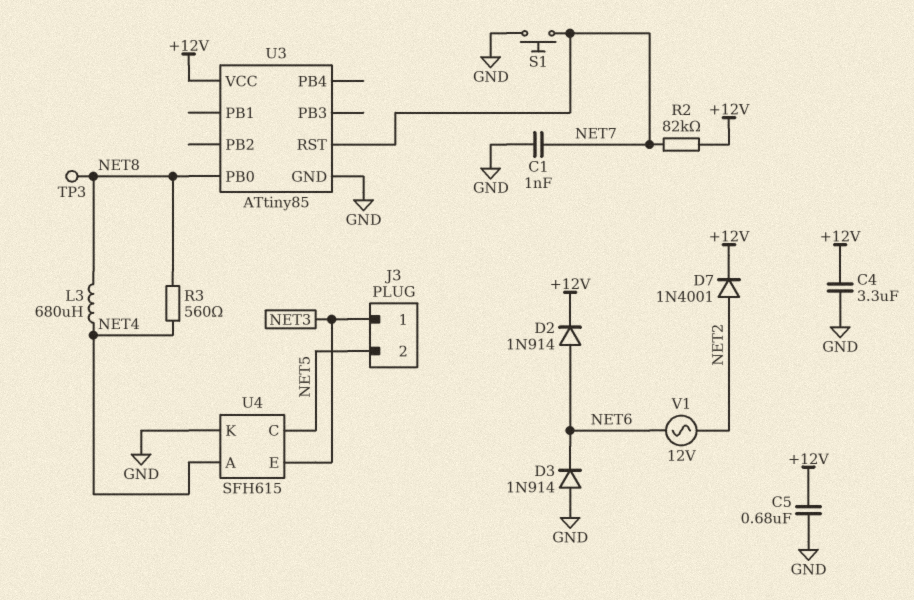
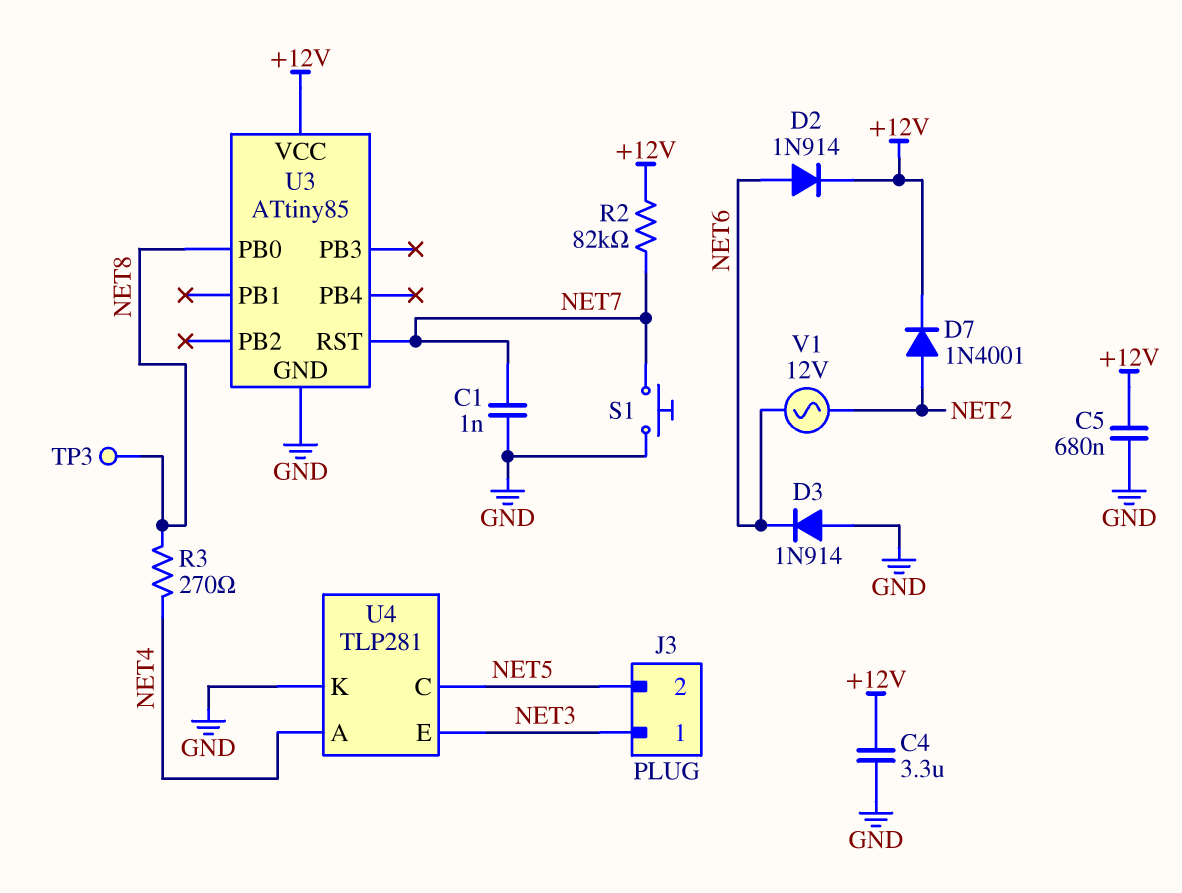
L3: 680uH (NET4, NET8) -> none
R3: 560 (NET4, NET8) -> 270 (NET4, NET8)
U4: SFH615 -> TLP281

